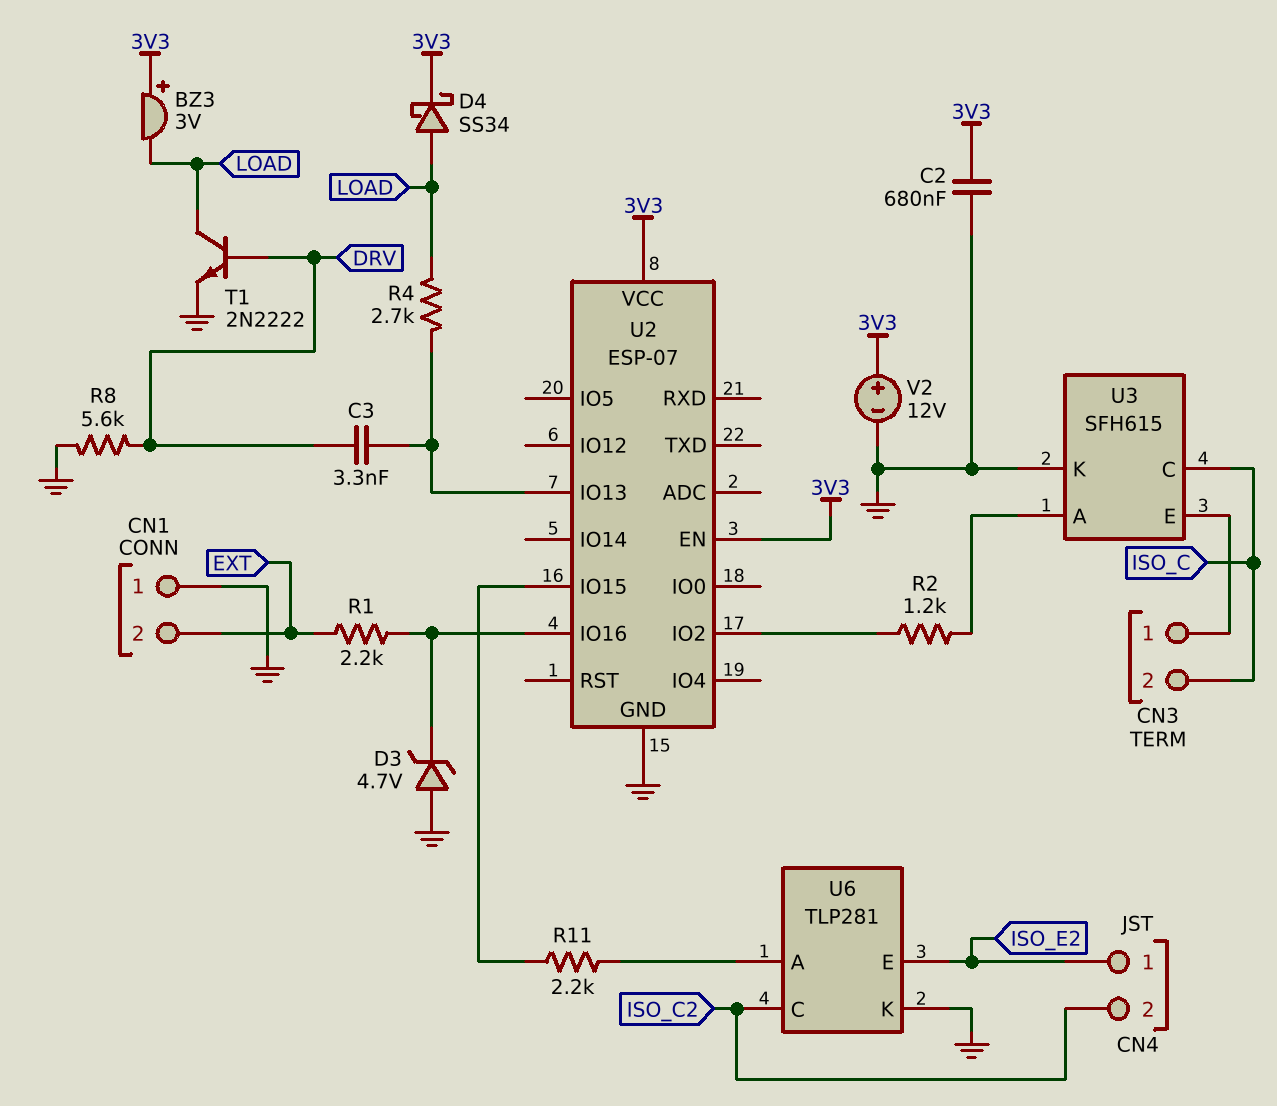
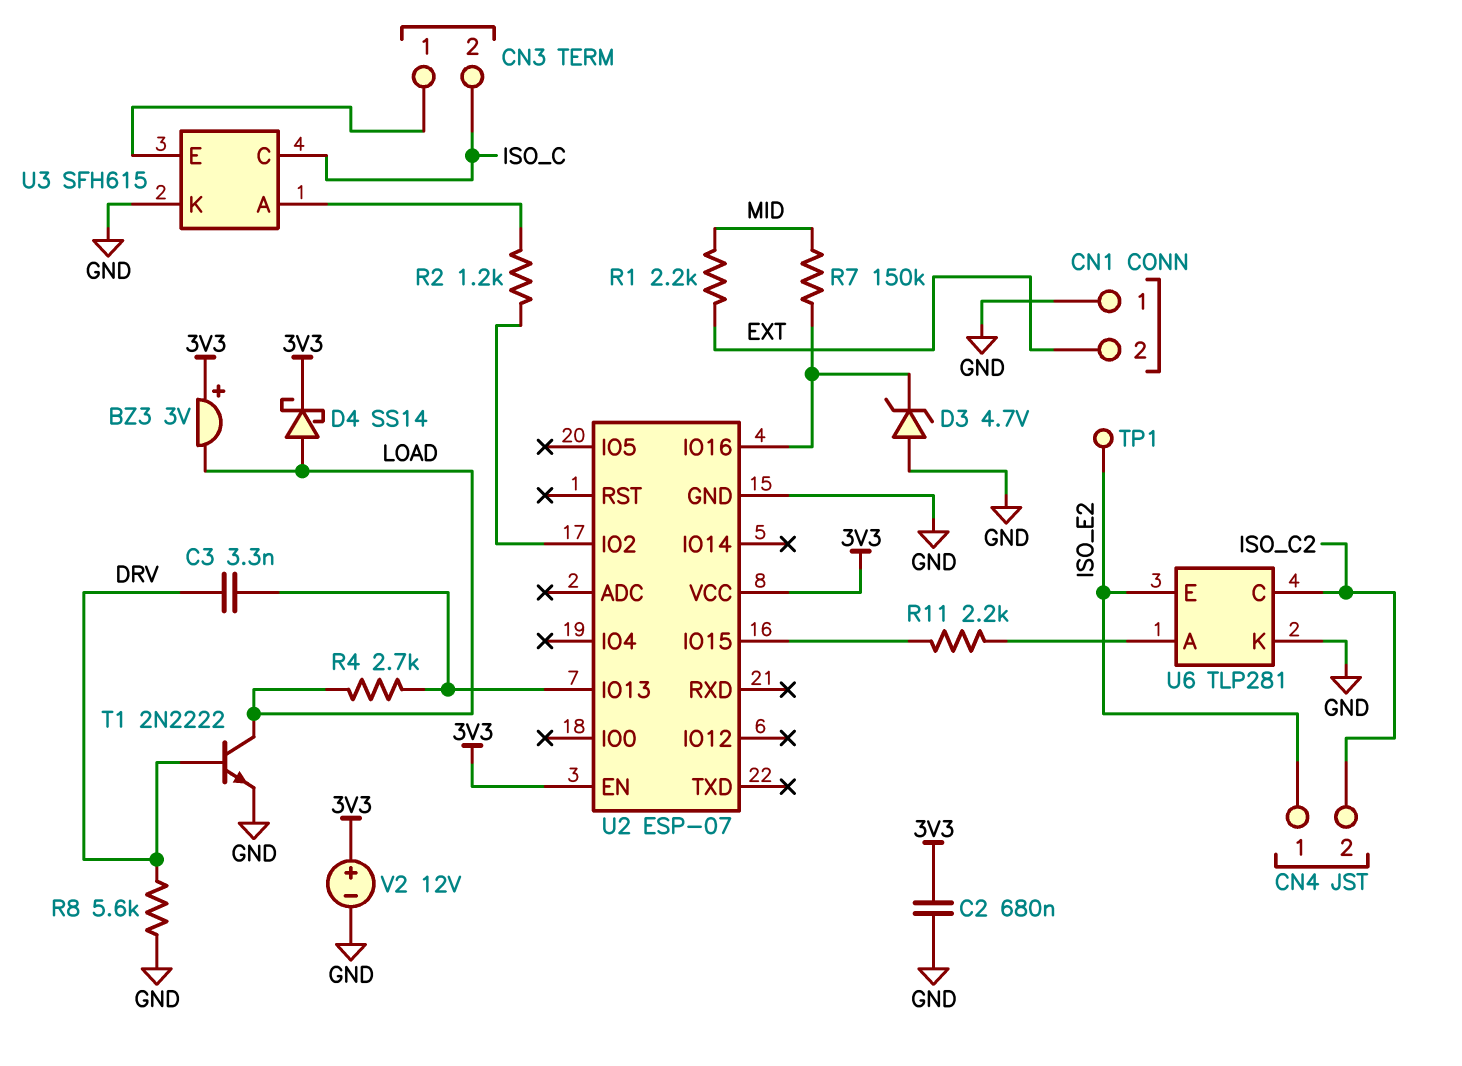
D4: schottky SS34 (A LOAD, K 3V3) -> schottky SS14 (A LOAD, K 3V3)
R1: 2.2k (EXT, U2/IO16) -> 2.2k (EXT, MID)
R7: none -> 150k (MID, U2/IO16)
TP1: none -> test point (ISO_E2)

